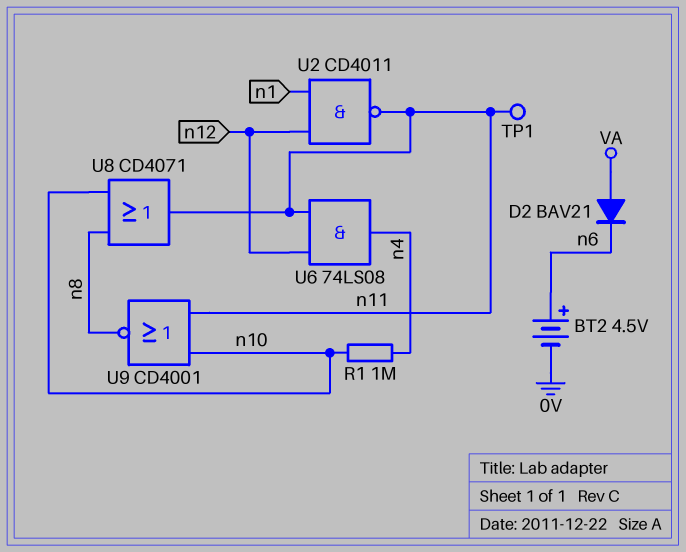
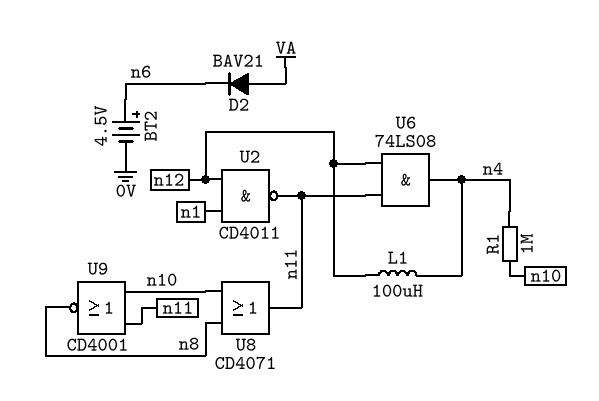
L1: none -> 100uH (n4, n12)
TP1: test point (n11) -> none

